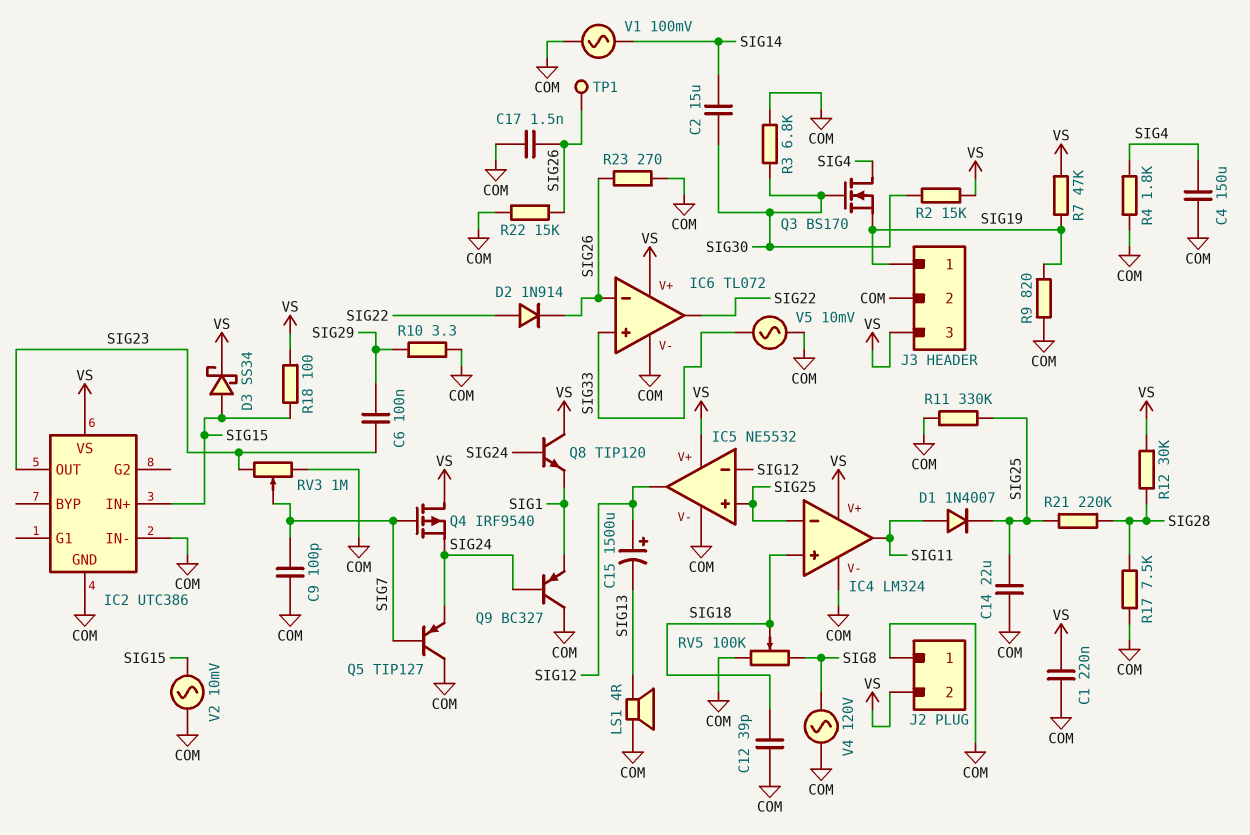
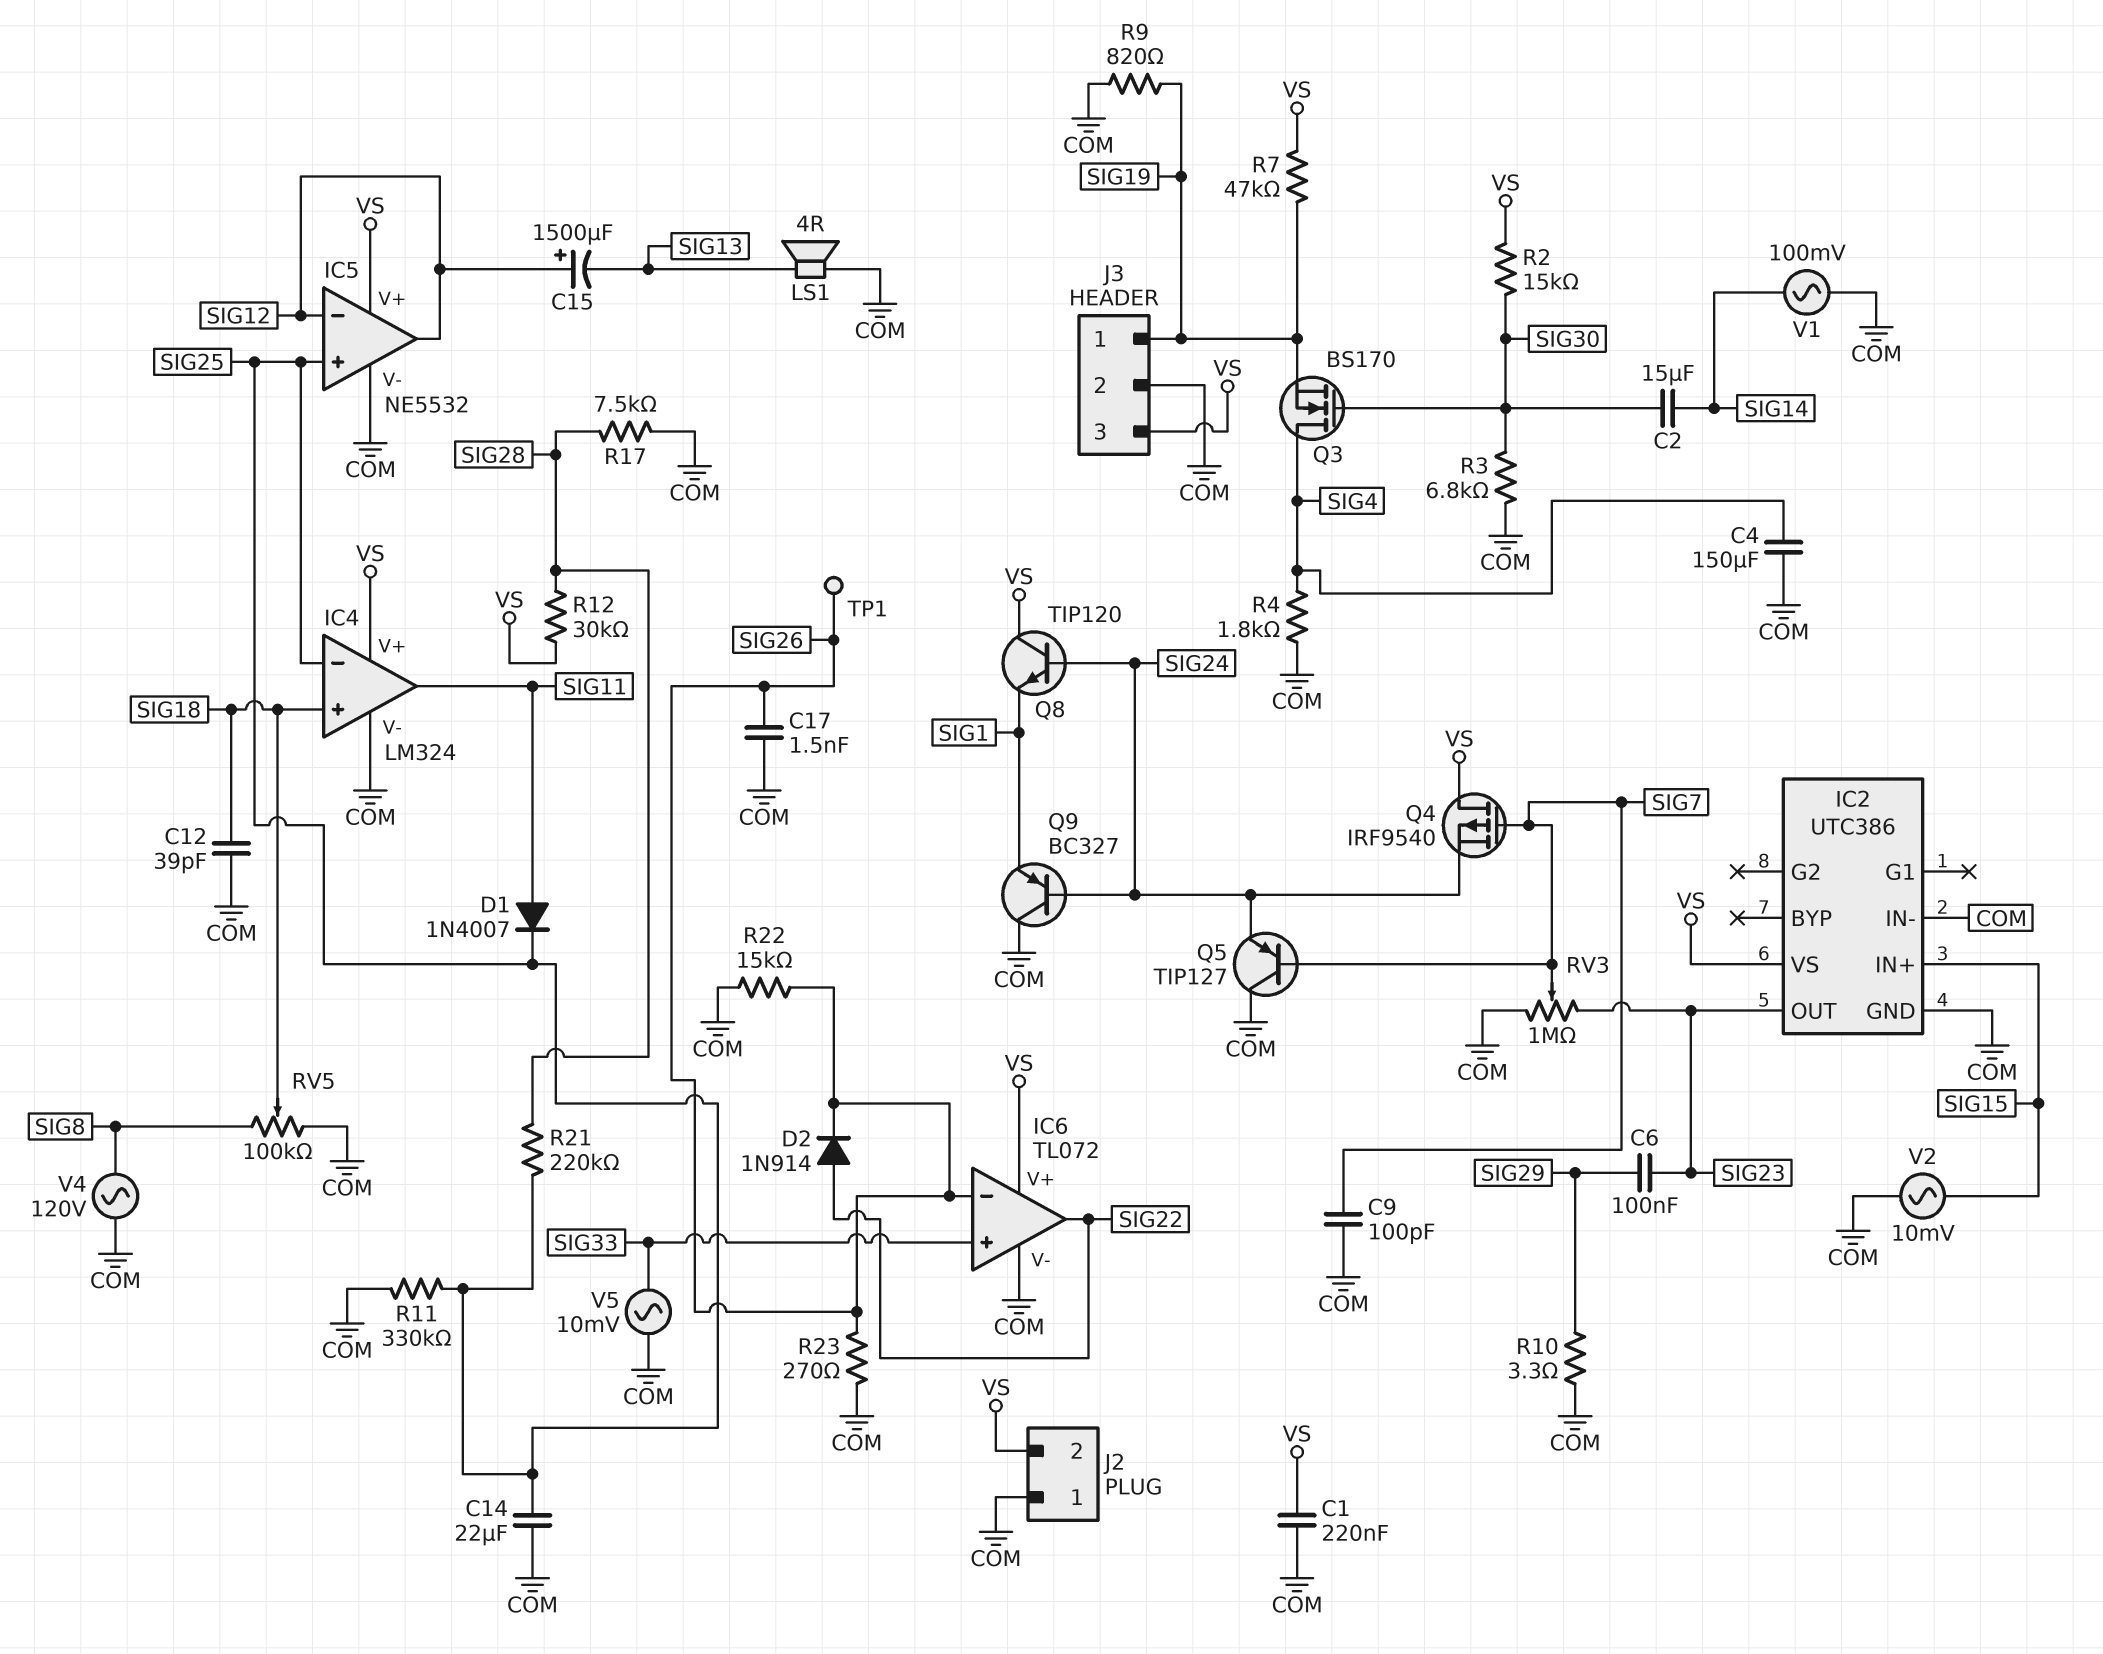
D3: schottky SS34 (A SIG15, K VS) -> none
R18: 100 (SIG15, VS) -> none

